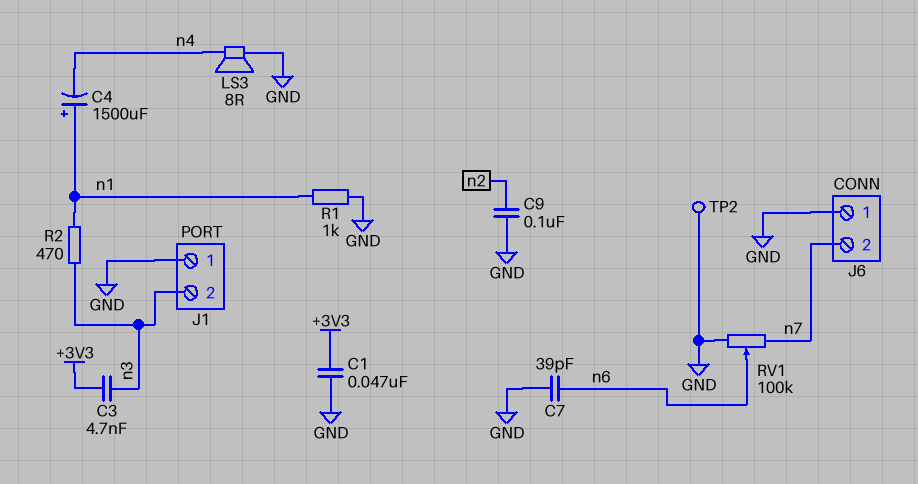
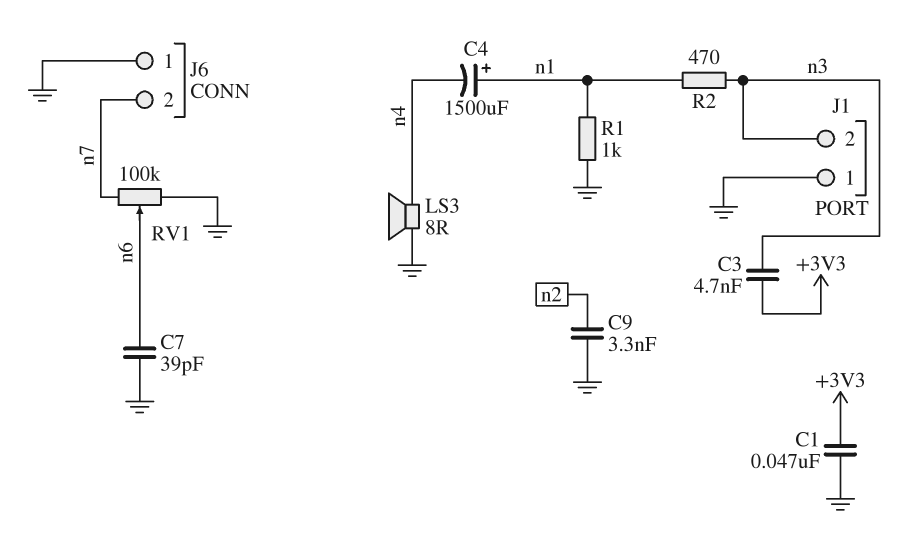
C9: 100nF (GND, n2) -> 3.3nF (GND, n2)
TP2: test point (GND) -> none

